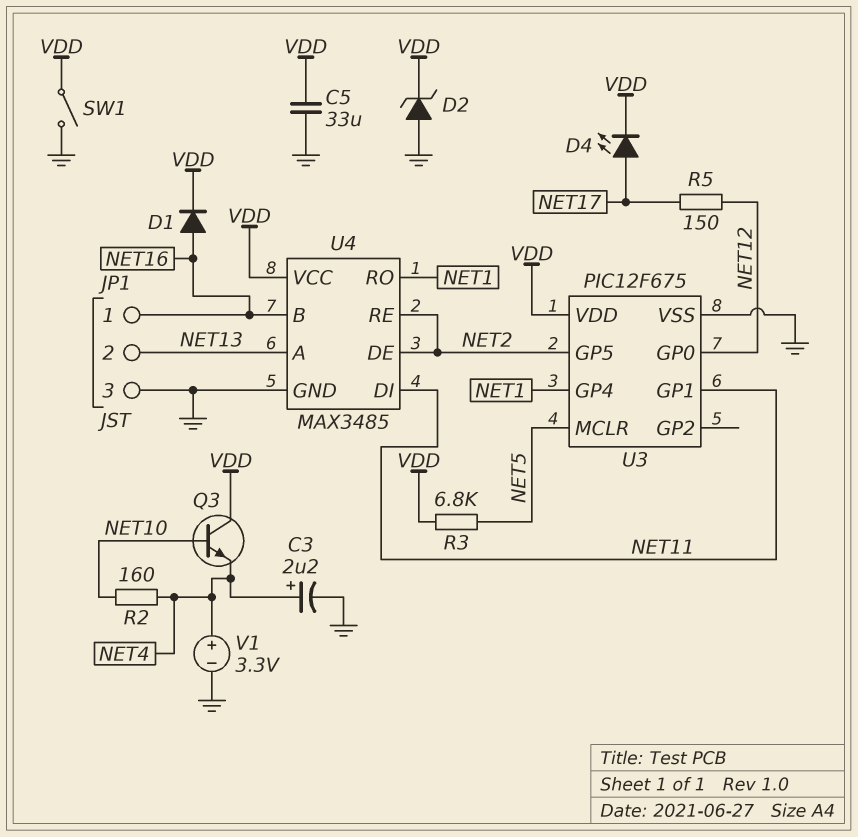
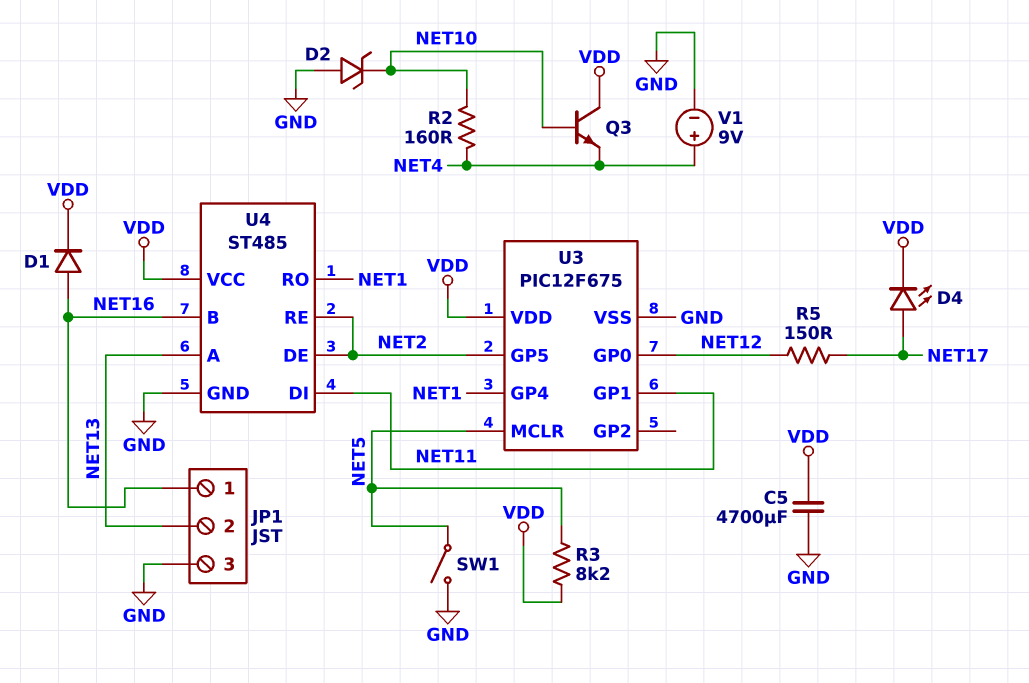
C3: 2.2uF (plus NET4, minus GND) -> none
C5: 33uF (GND, VDD) -> 4700uF (GND, VDD)
D2: zener (A GND, K VDD) -> zener (A GND, K NET10)
R3: 6.8k (NET5, VDD) -> 8.2k (NET5, VDD)
SW1: switch (GND, VDD) -> switch (GND, NET5)
U4: MAX3485 -> ST485
V1: 3.3V (plus NET4, minus GND) -> 9V (plus NET4, minus GND)

